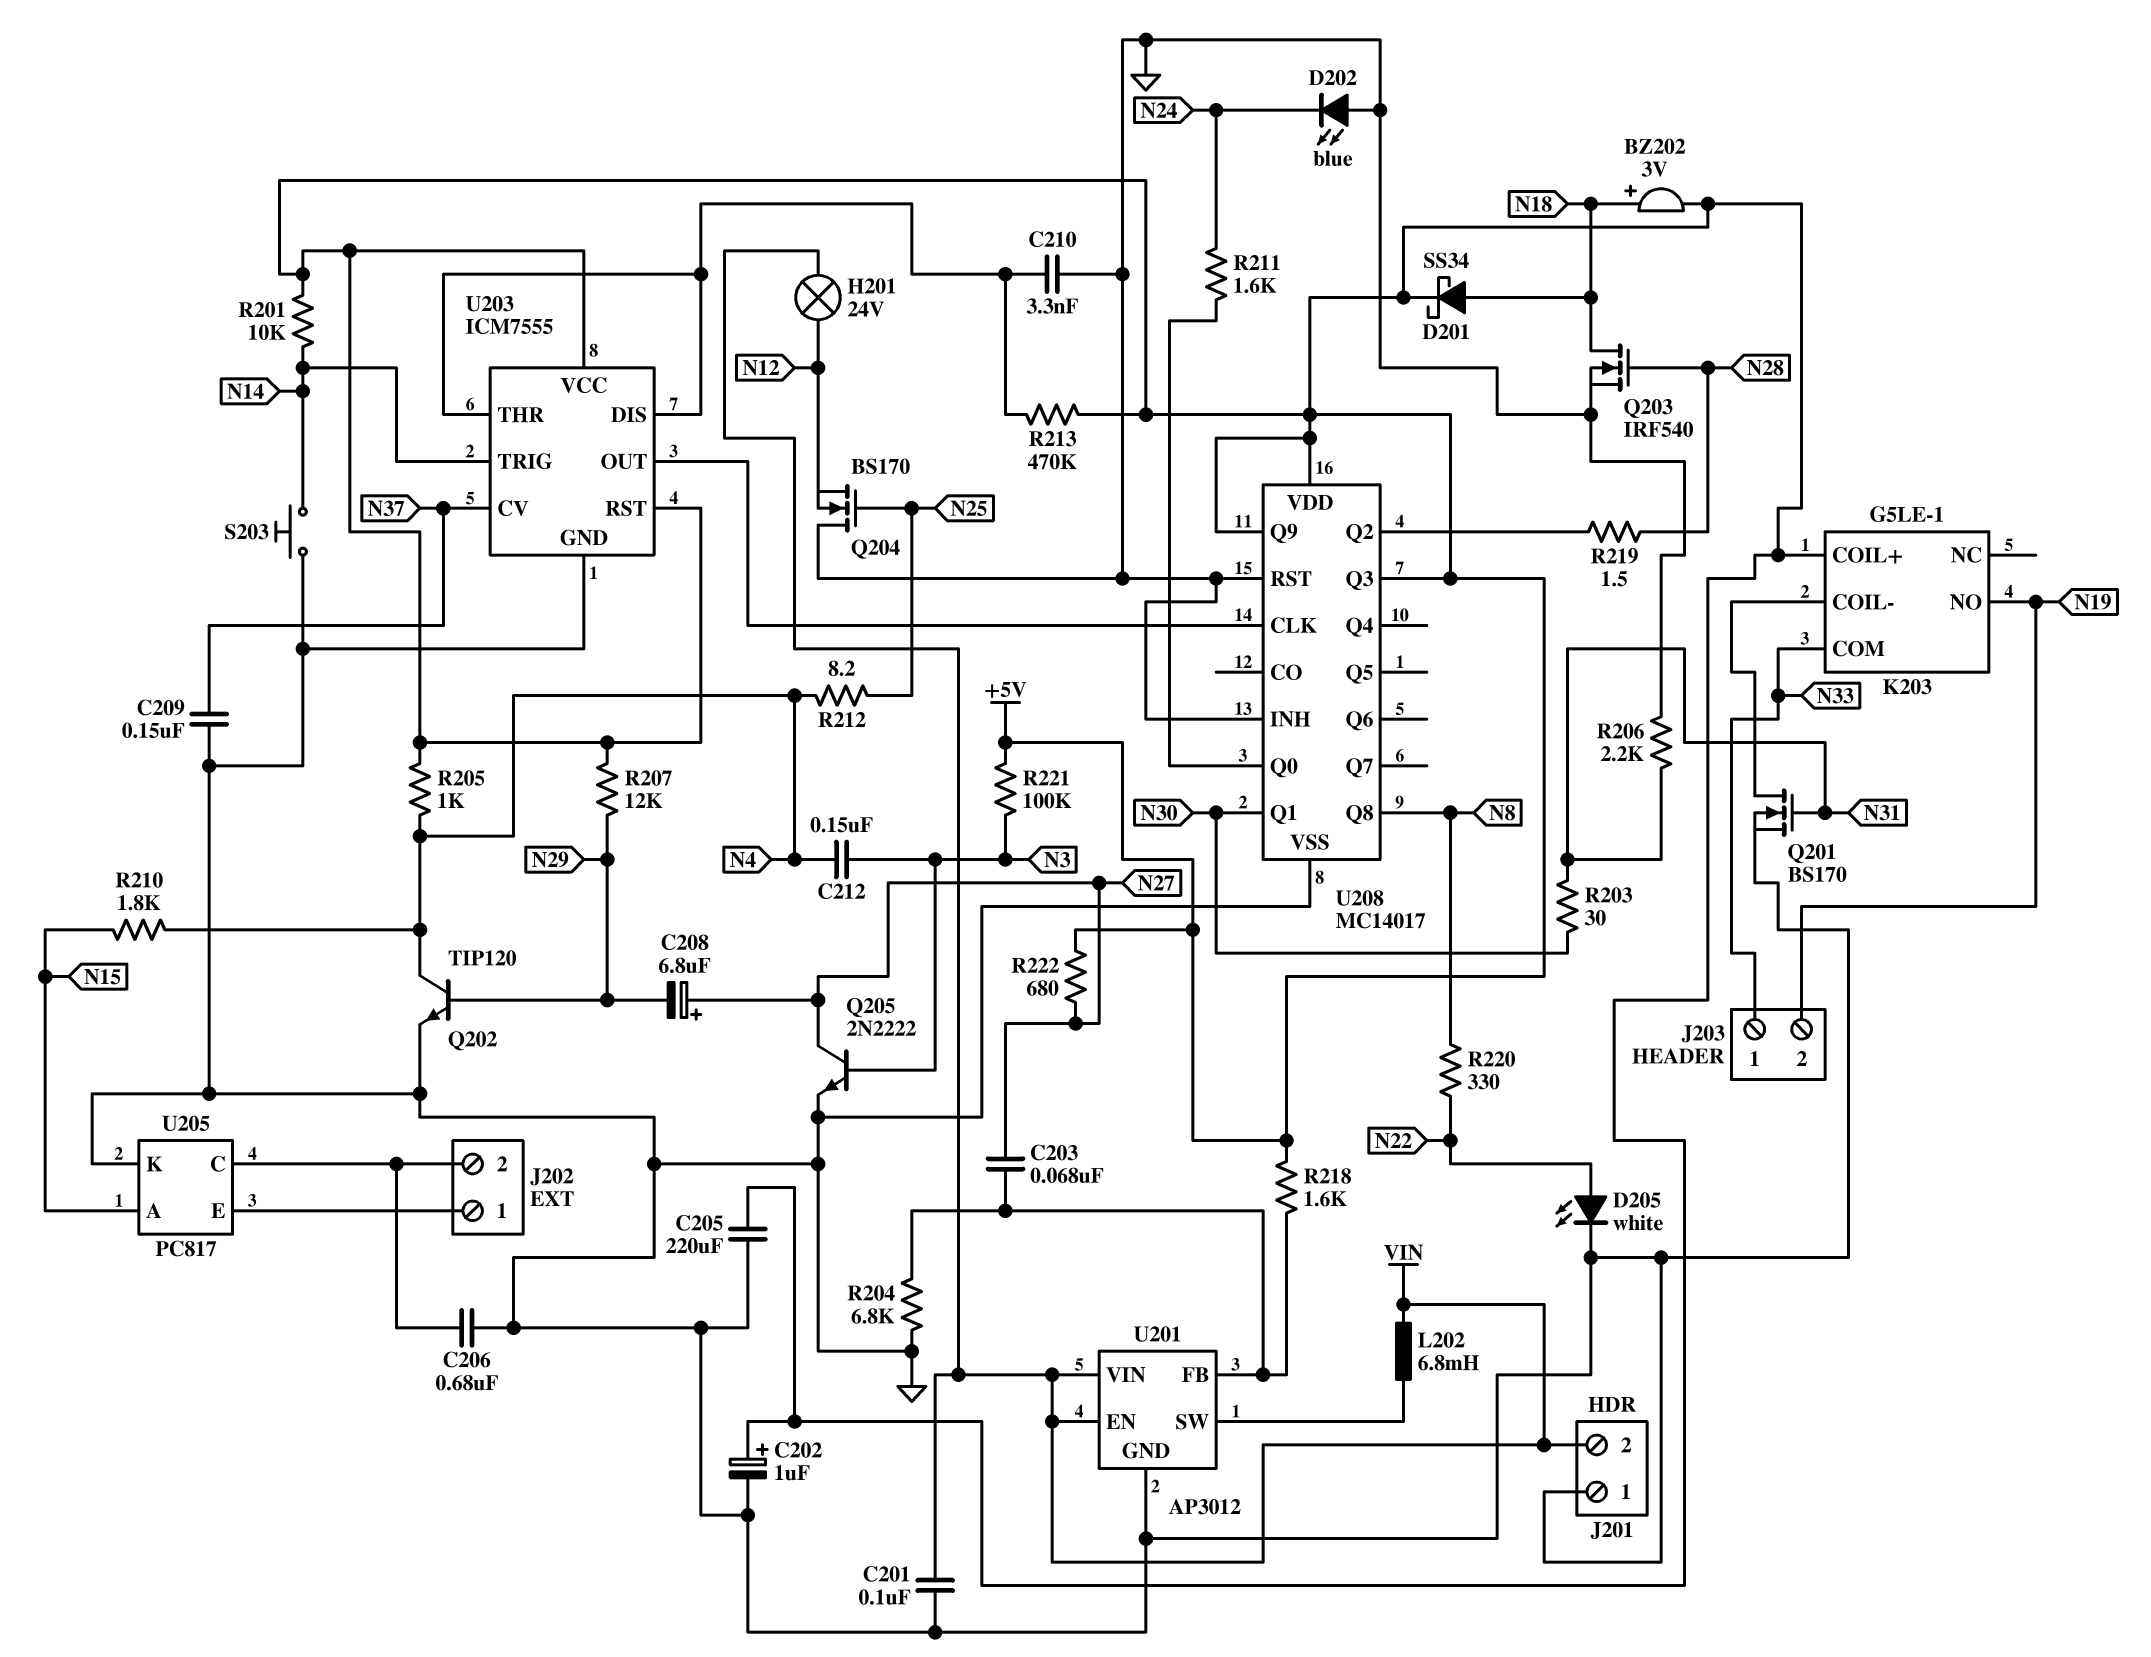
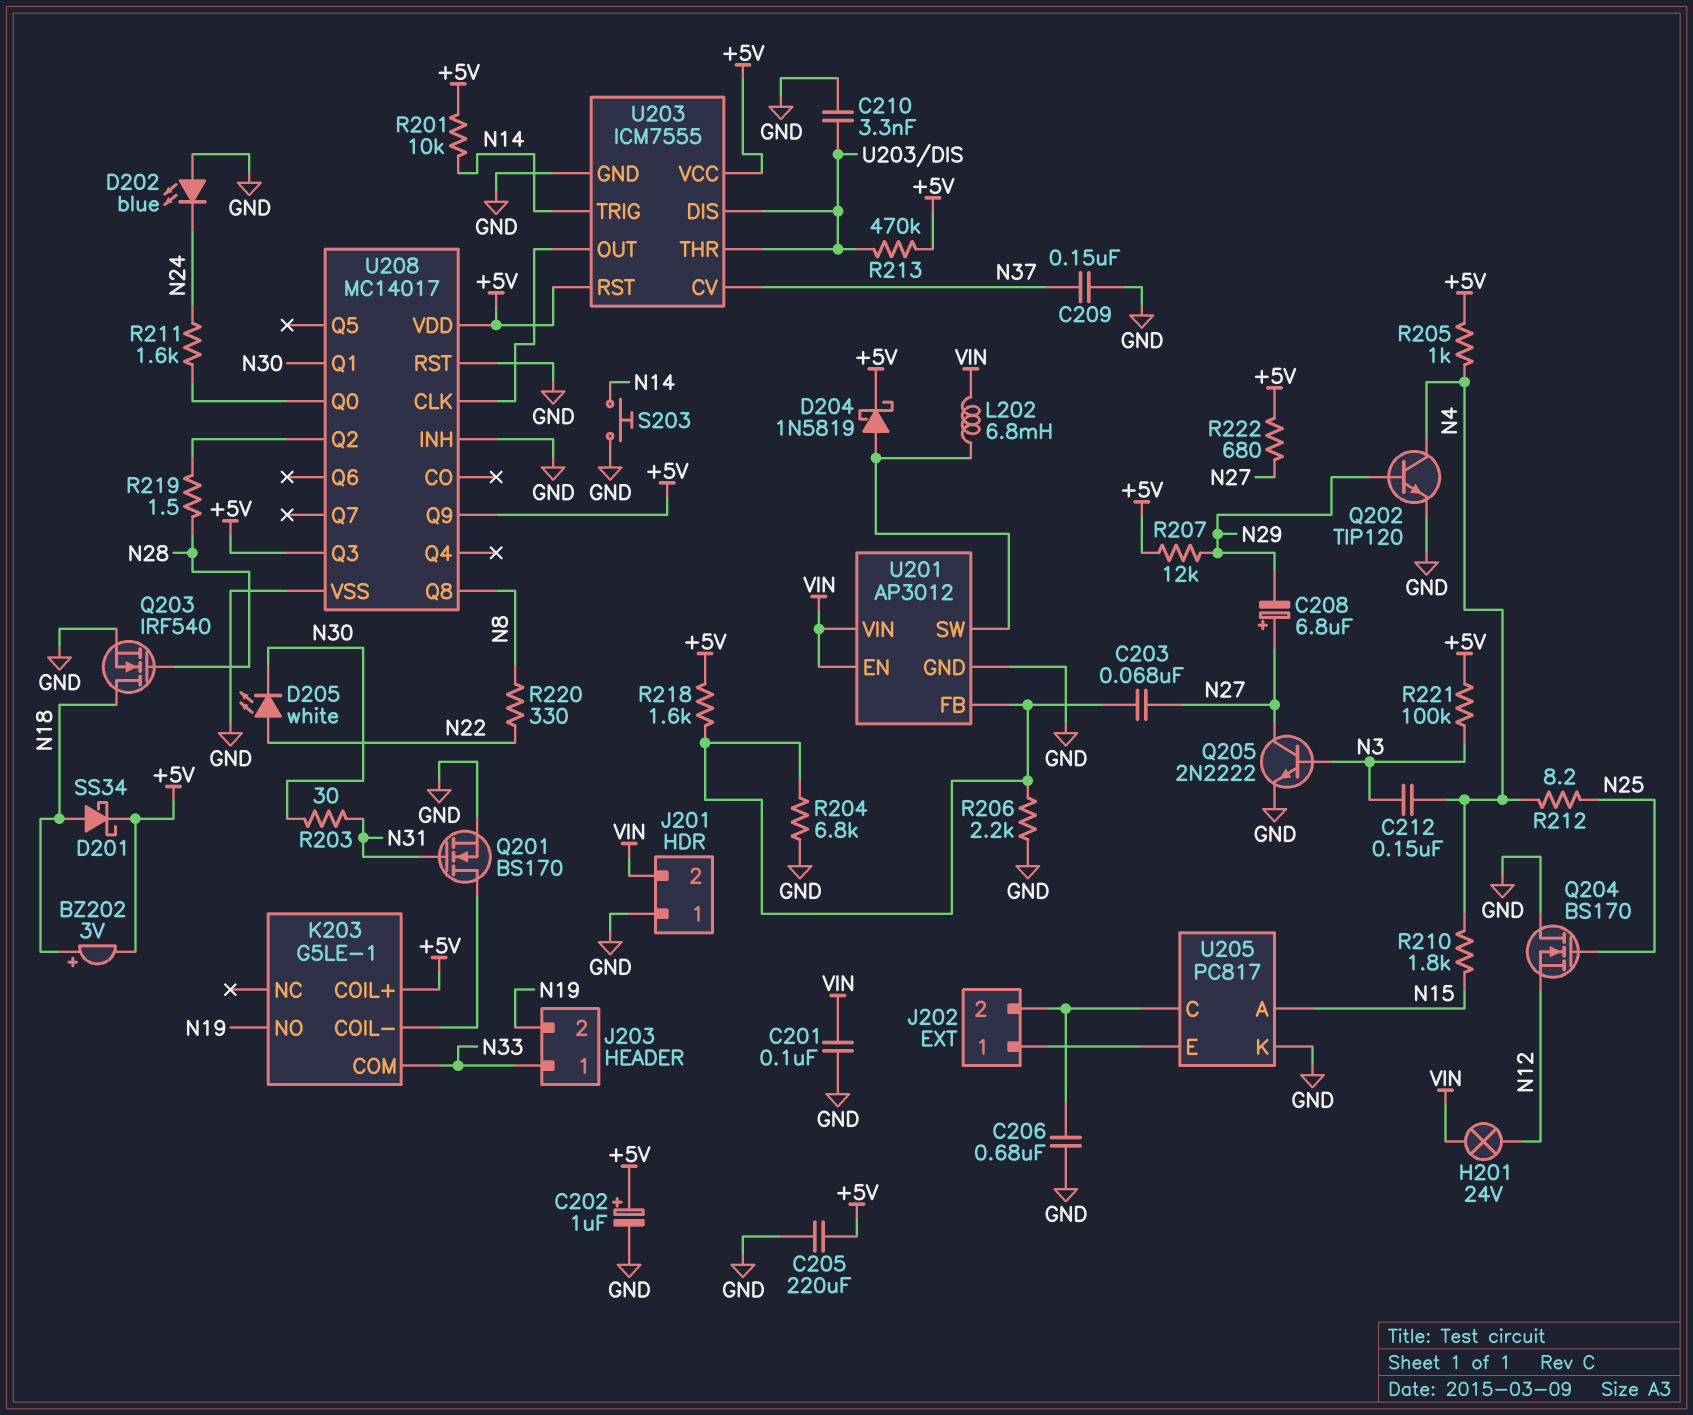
D204: none -> schottky 1N5819 (A U201/SW, K +5V)
D205: LED white (A N22, K GND) -> LED white (A N22, K N30)
R206: 2.2k (GND, N31) -> 2.2k (GND, U201/FB)

